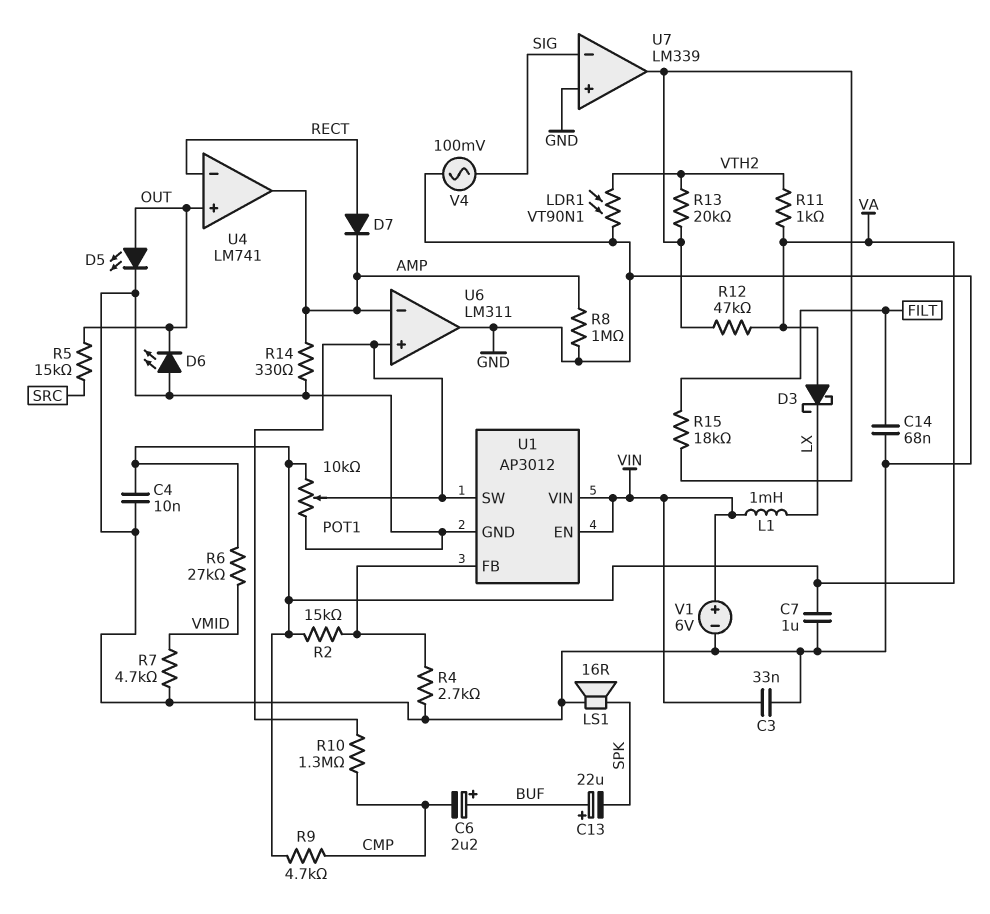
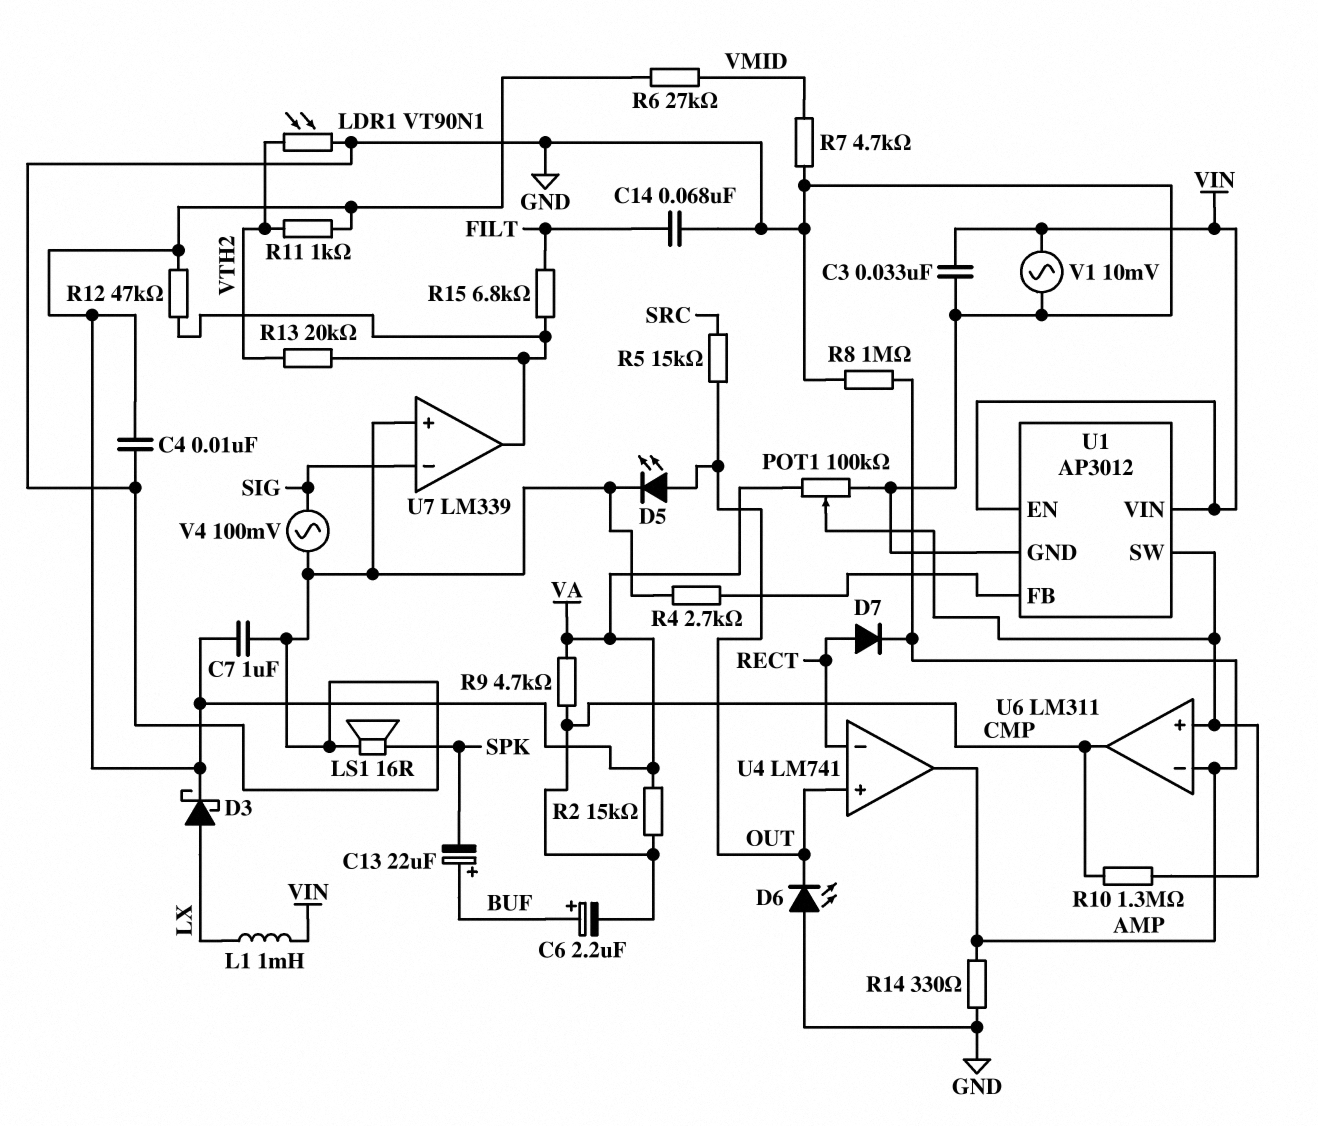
D3: schottky (A VA, K LX) -> schottky (A LX, K VA)
POT1: 10k (GND, VA, wiper U1/SW) -> 100k (GND, VA, wiper U1/SW)
R2: 15k (U1/FB, VA) -> 15k (CMP, VA)
R15: 18k (FILT, U7/out) -> 6.8k (FILT, U7/out)
U6 pin out: GND -> CMP
V1: 6V (plus VIN, minus GND) -> AC 10mV (GND, VIN)

